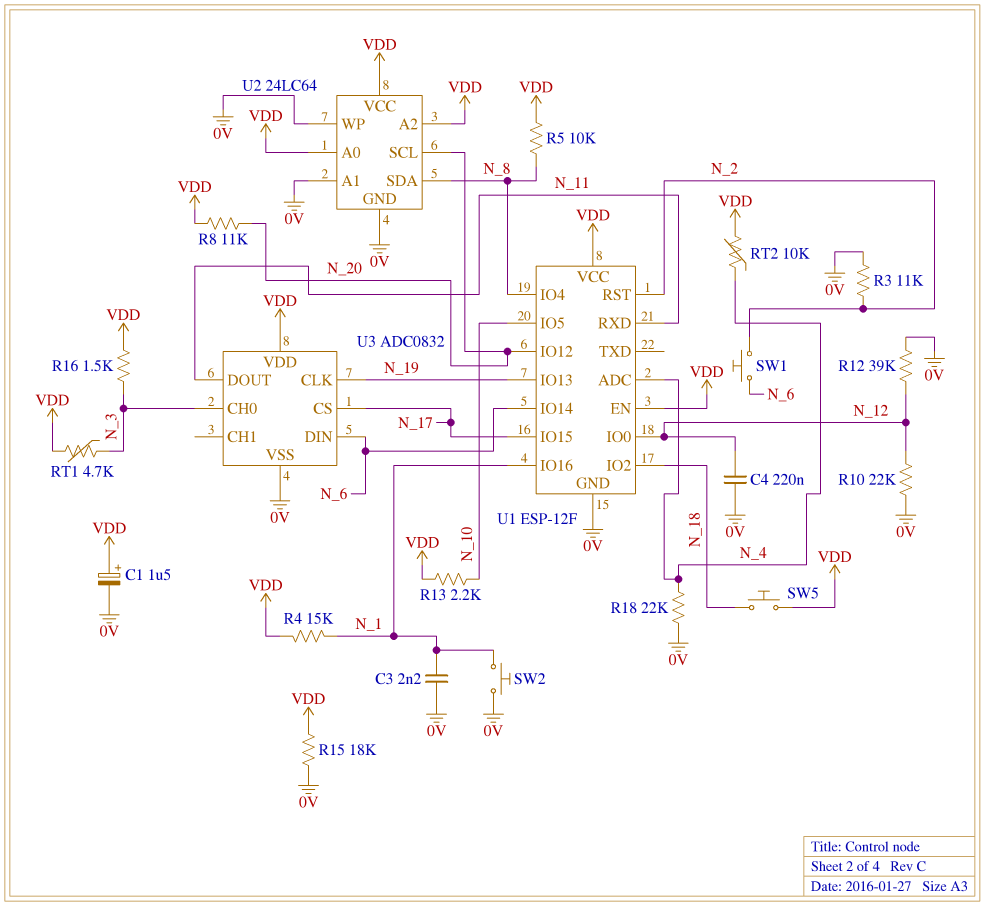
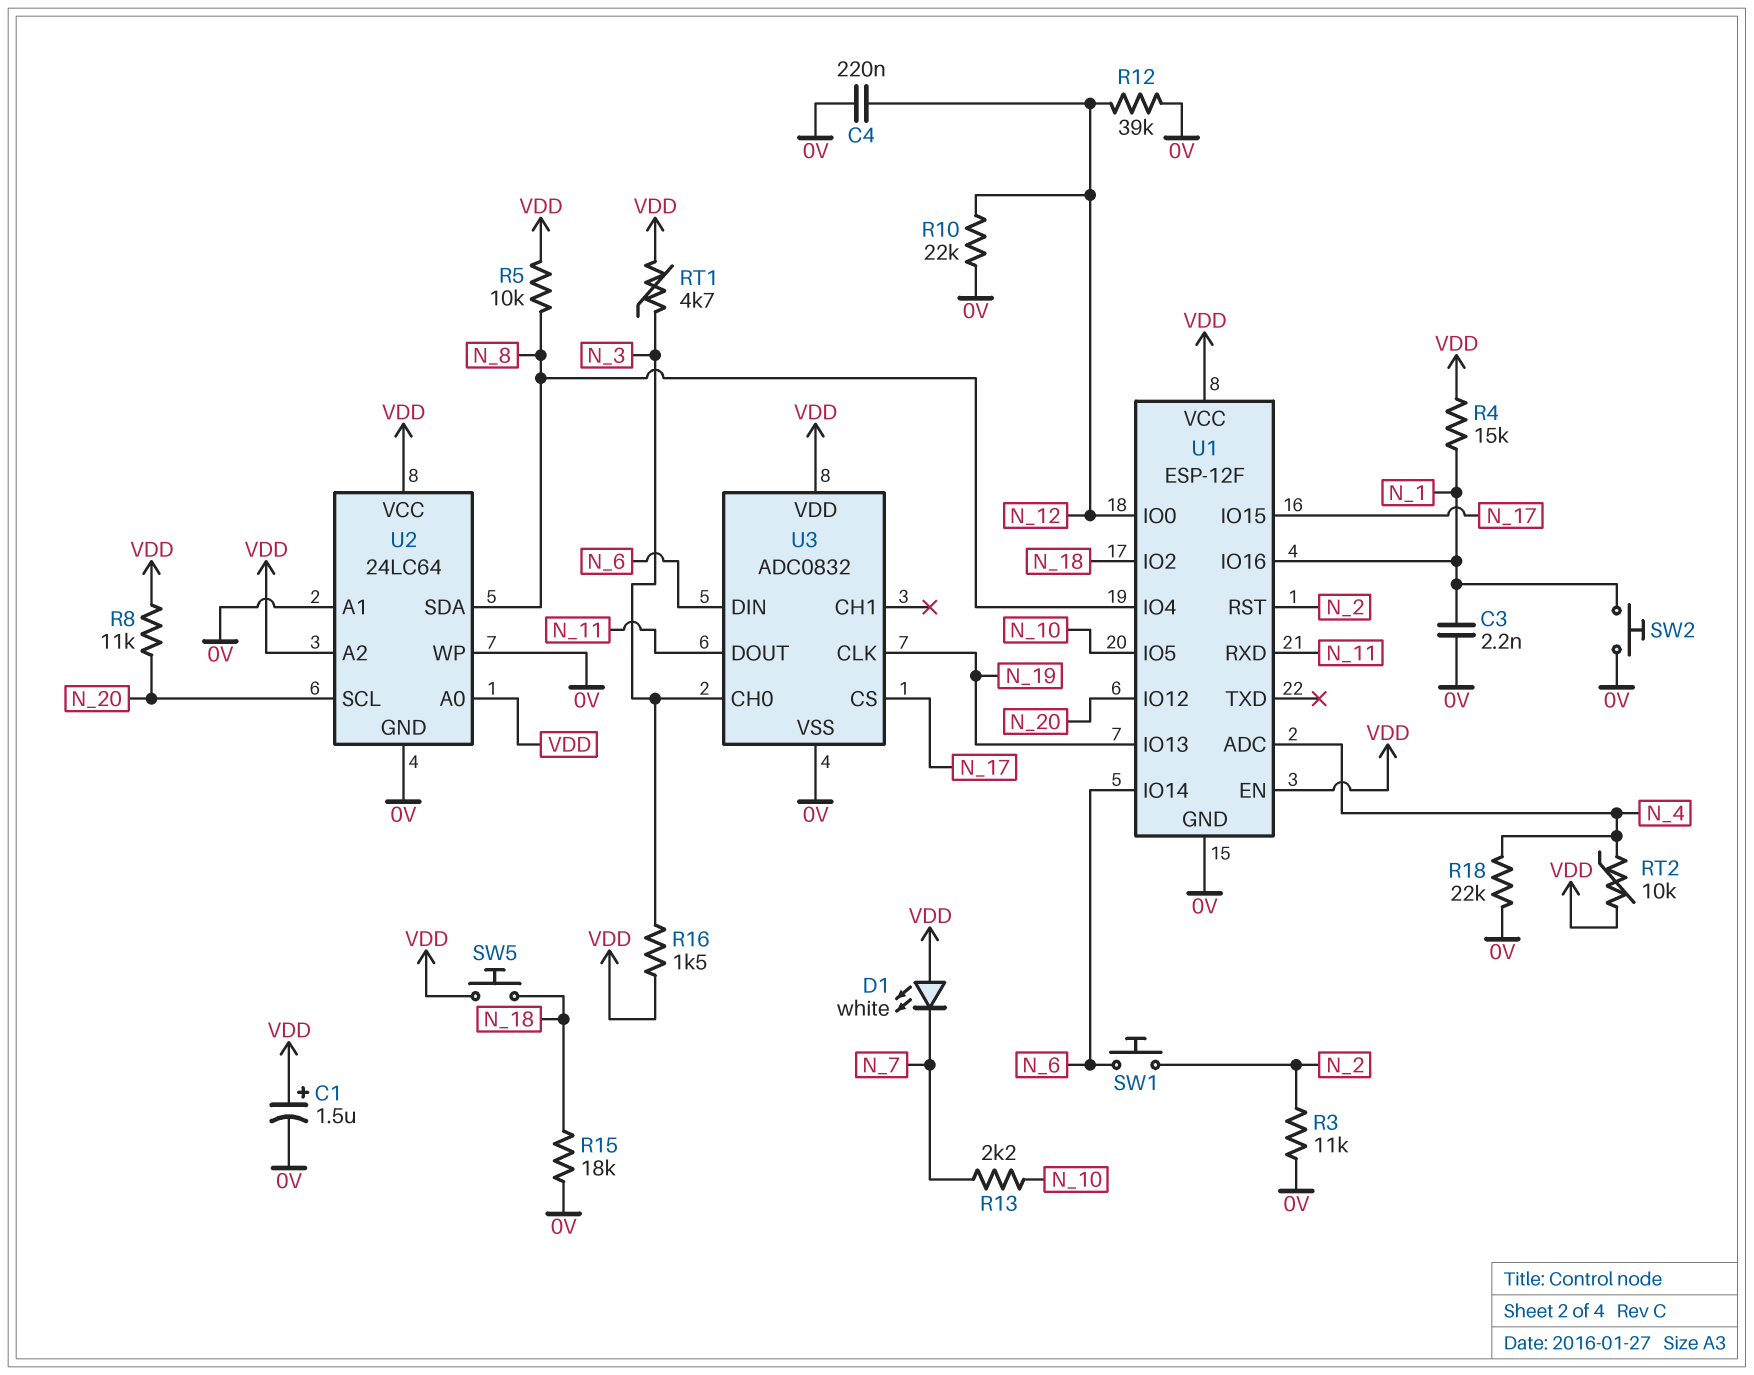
D1: none -> LED white (A VDD, K N_7)
R13: 2.2k (N_10, VDD) -> 2.2k (N_7, N_10)
R15: 18k (0V, VDD) -> 18k (0V, N_18)

